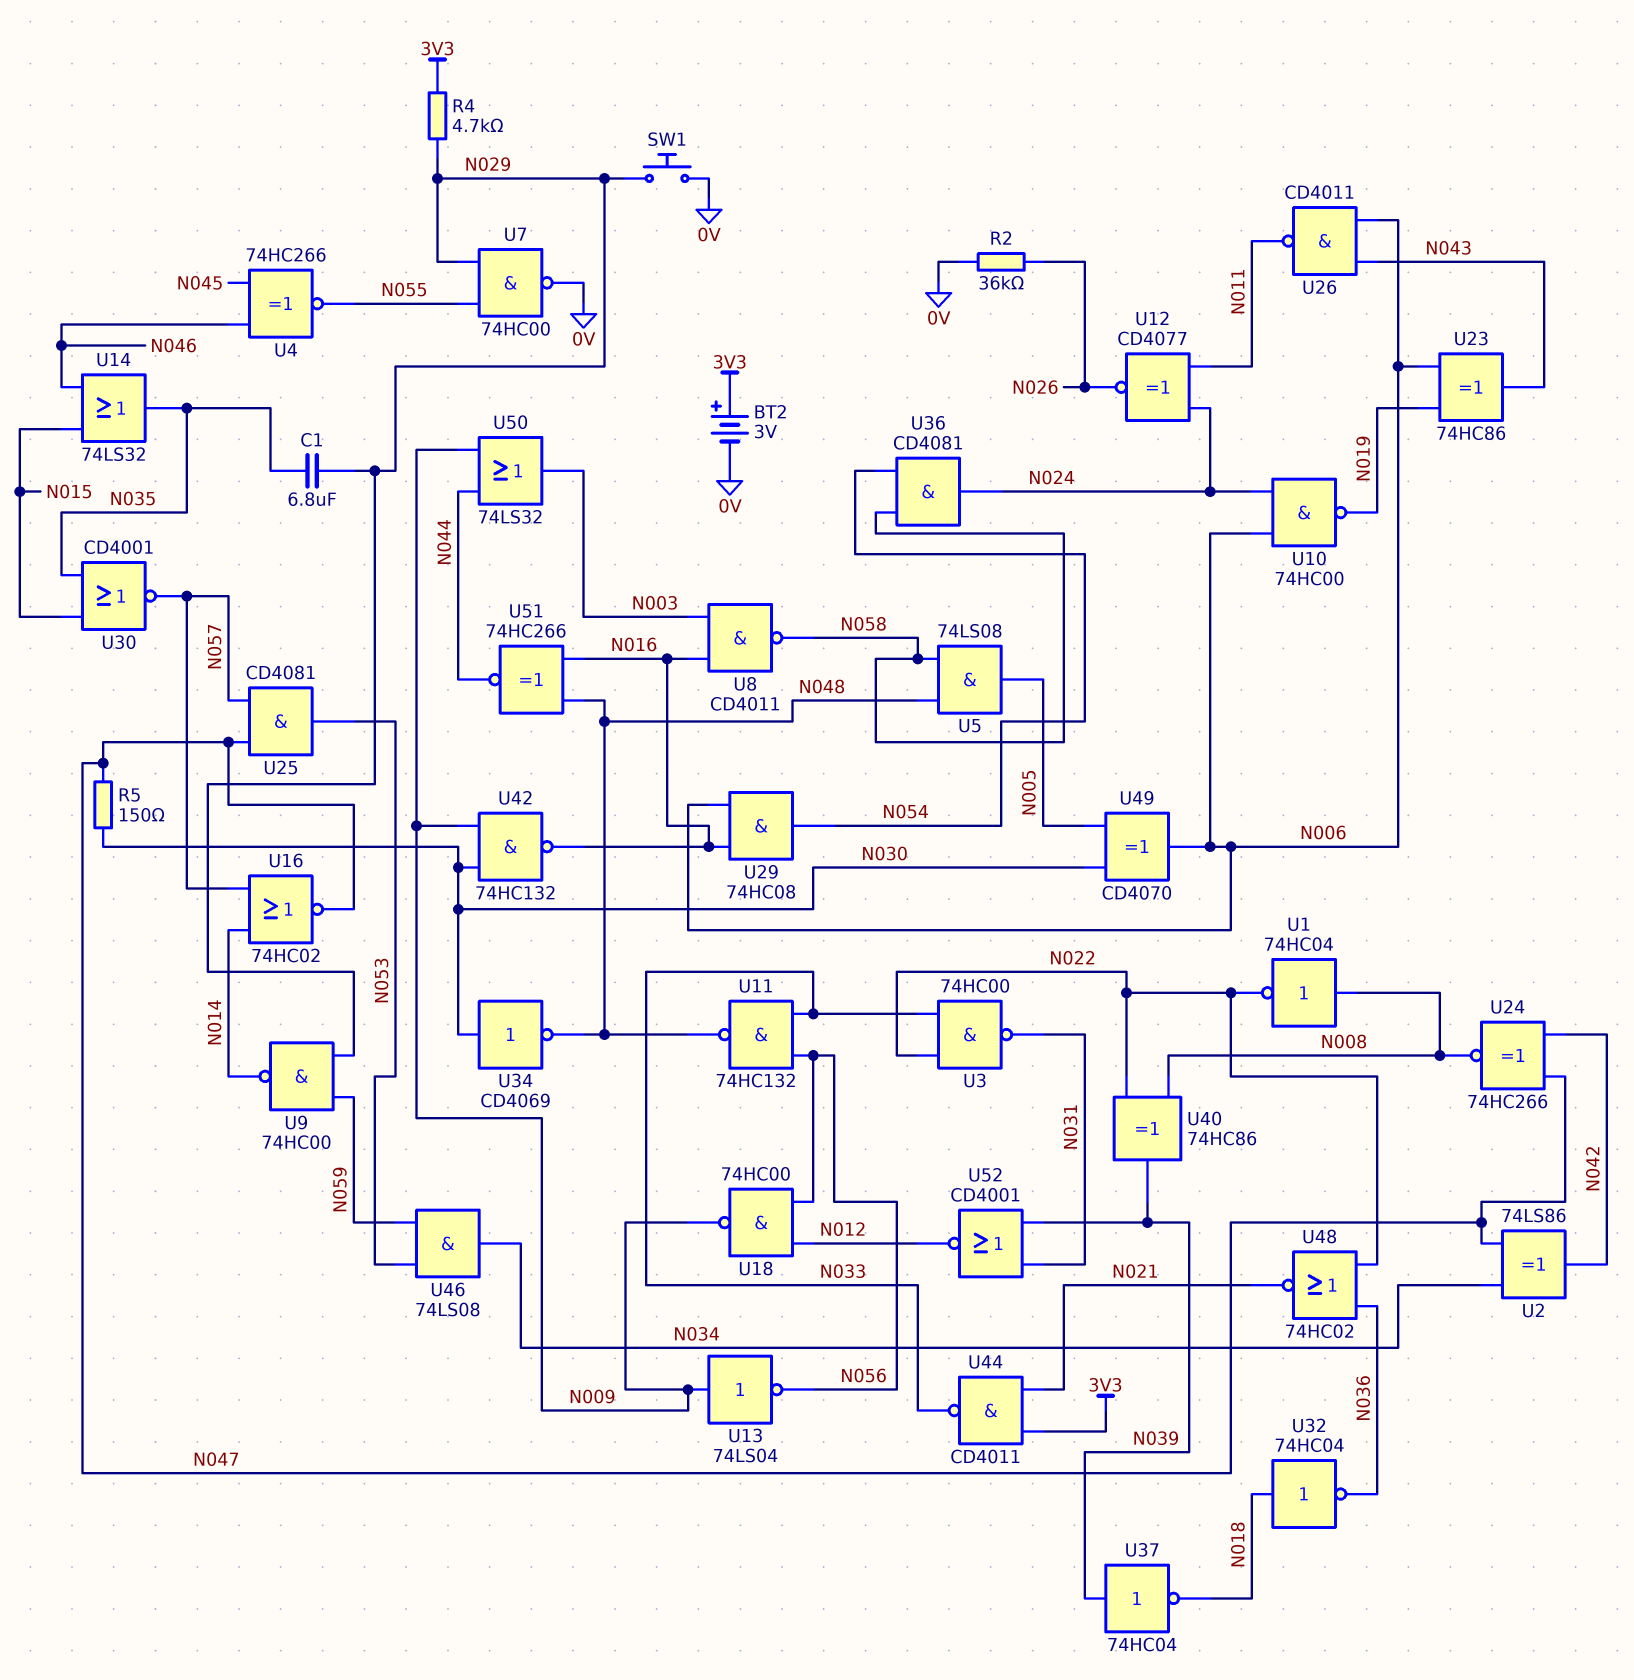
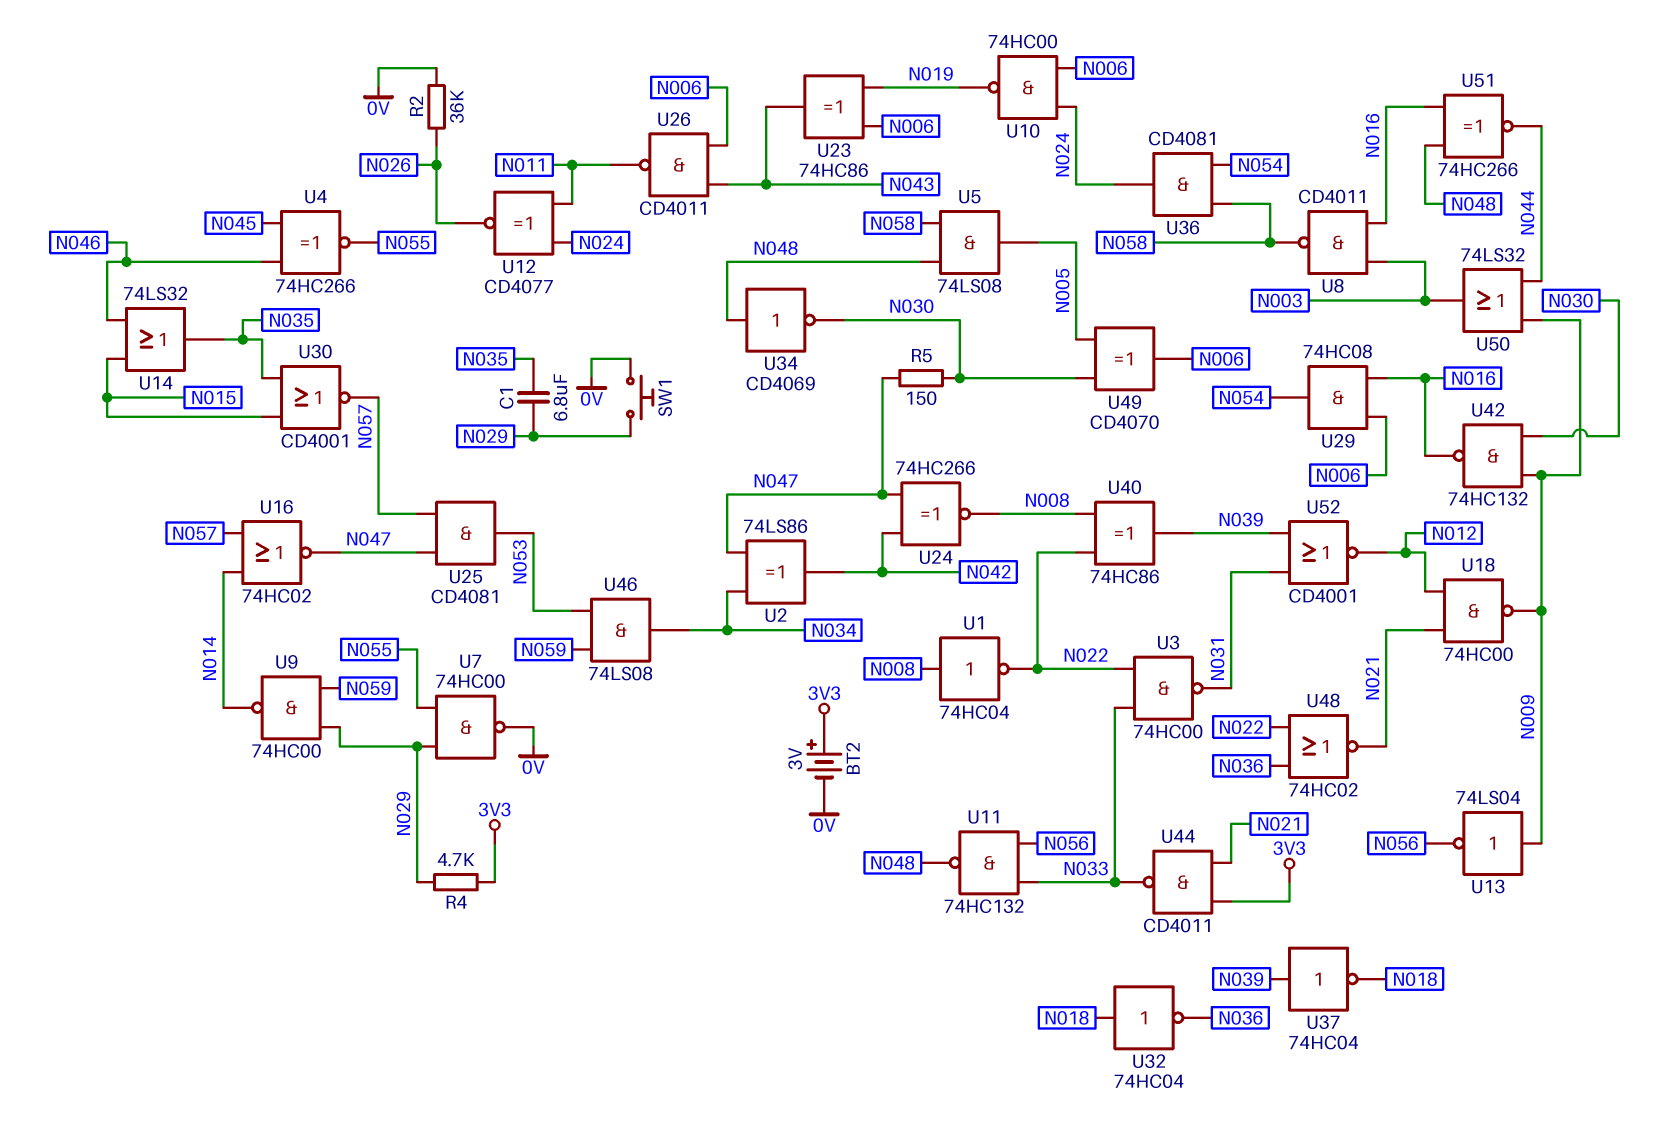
U18: NAND 74HC00 (in N012, in N056, out N009) -> NAND 74HC00 (in N012, in N021, out N009)
U34: NOT CD4069 (in N030, out N048) -> NOT CD4069 (in N048, out N030)

